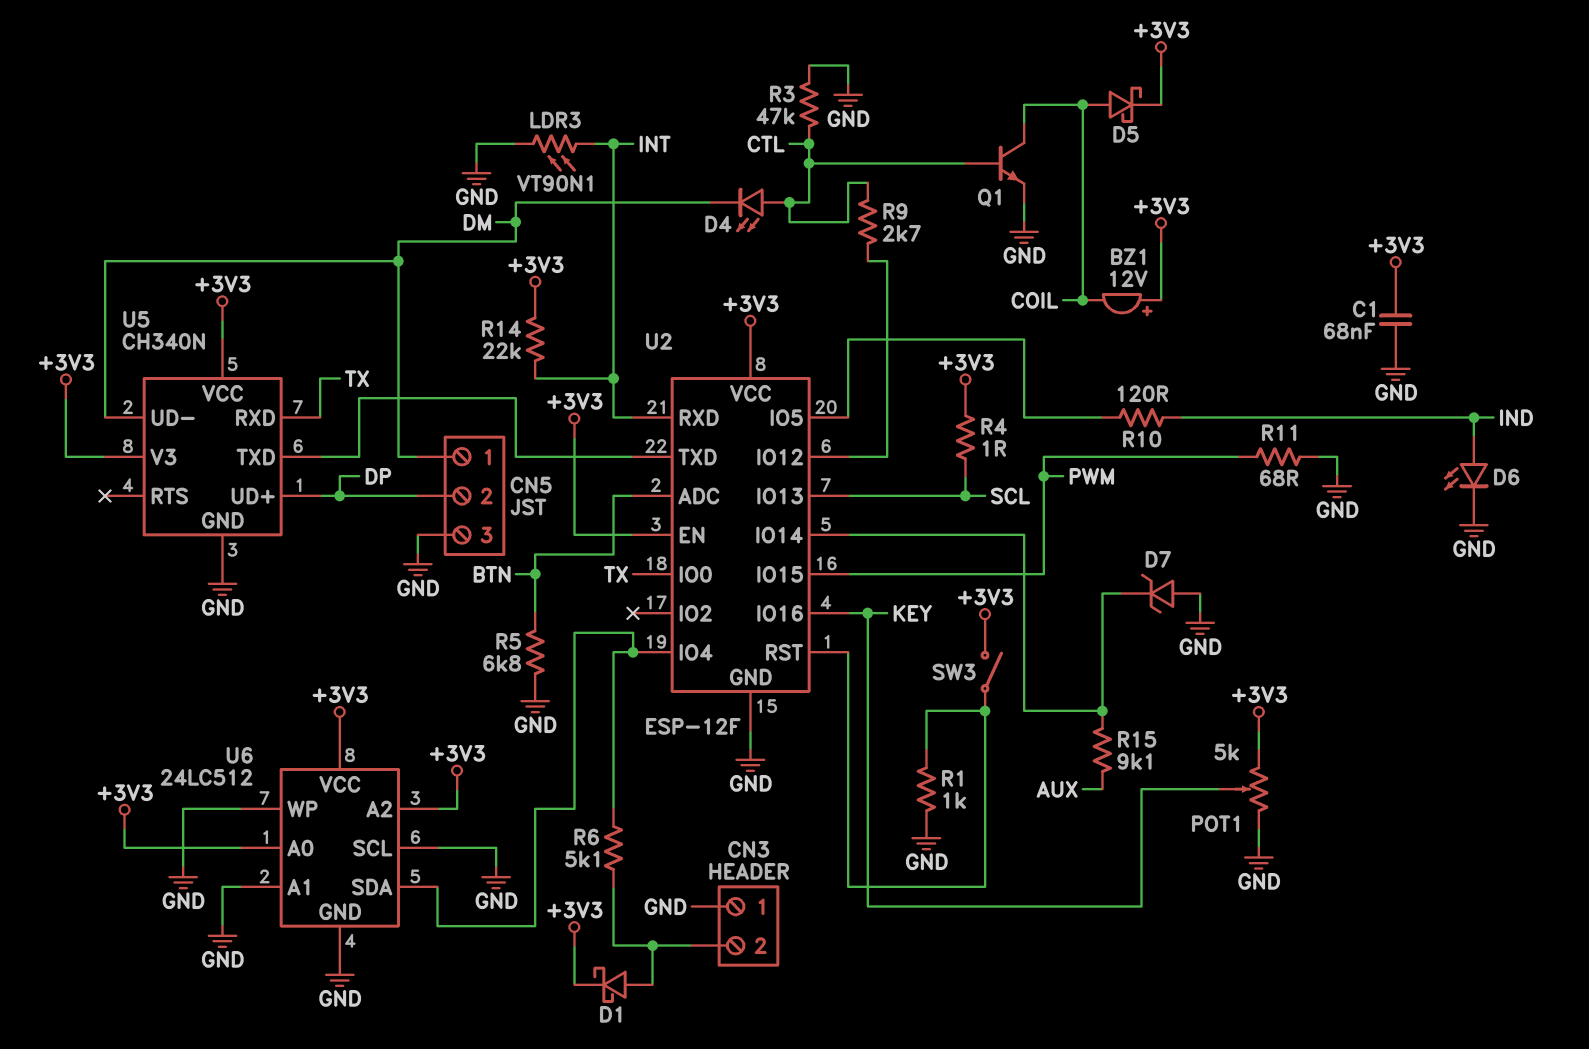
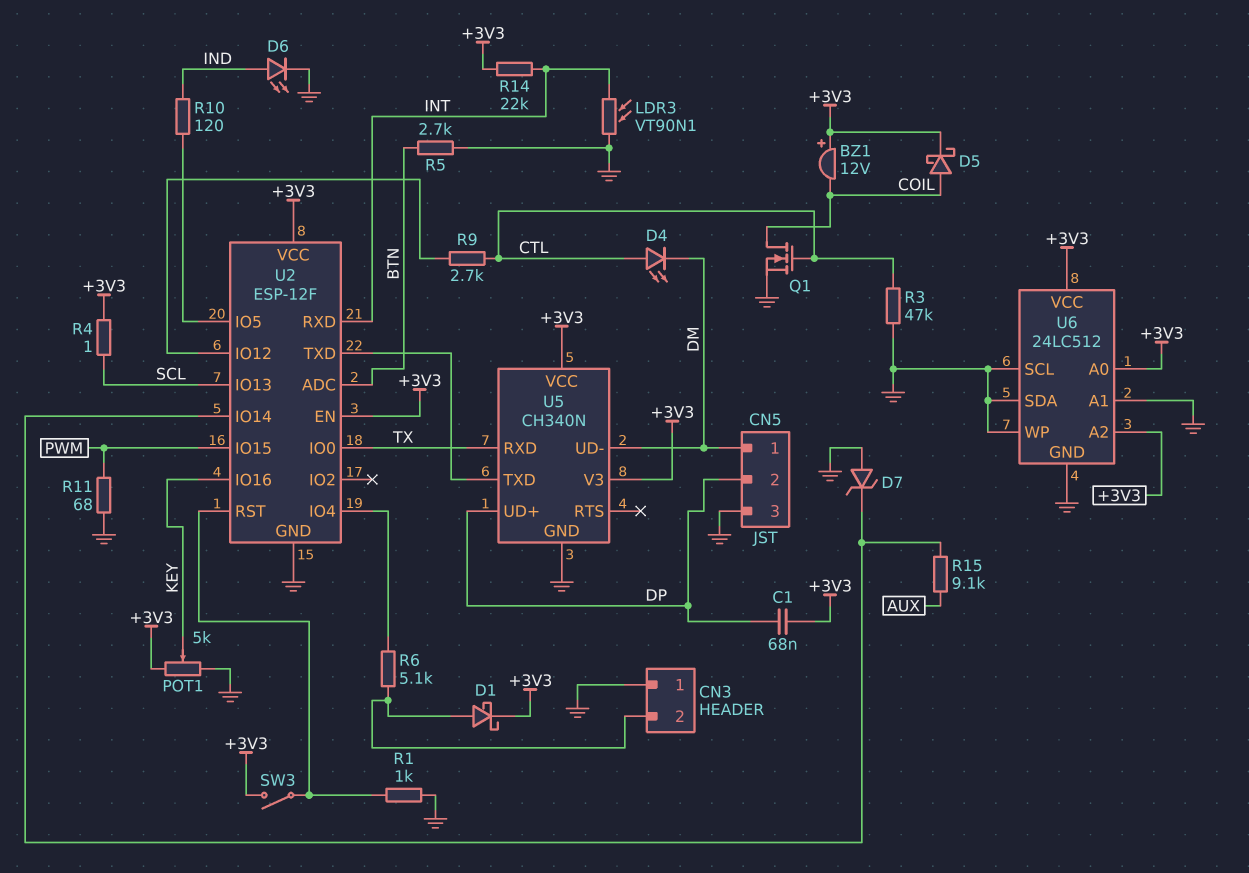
C1: 68nF (+3V3, GND) -> 68nF (+3V3, DP)
Q1: NPN (B CTL, C COIL, E GND) -> NMOS (G CTL, D COIL, S GND)
R5: 6.8k (BTN, GND) -> 2.7k (BTN, GND)
U6 pin SDA: U2/IO4 -> GND

